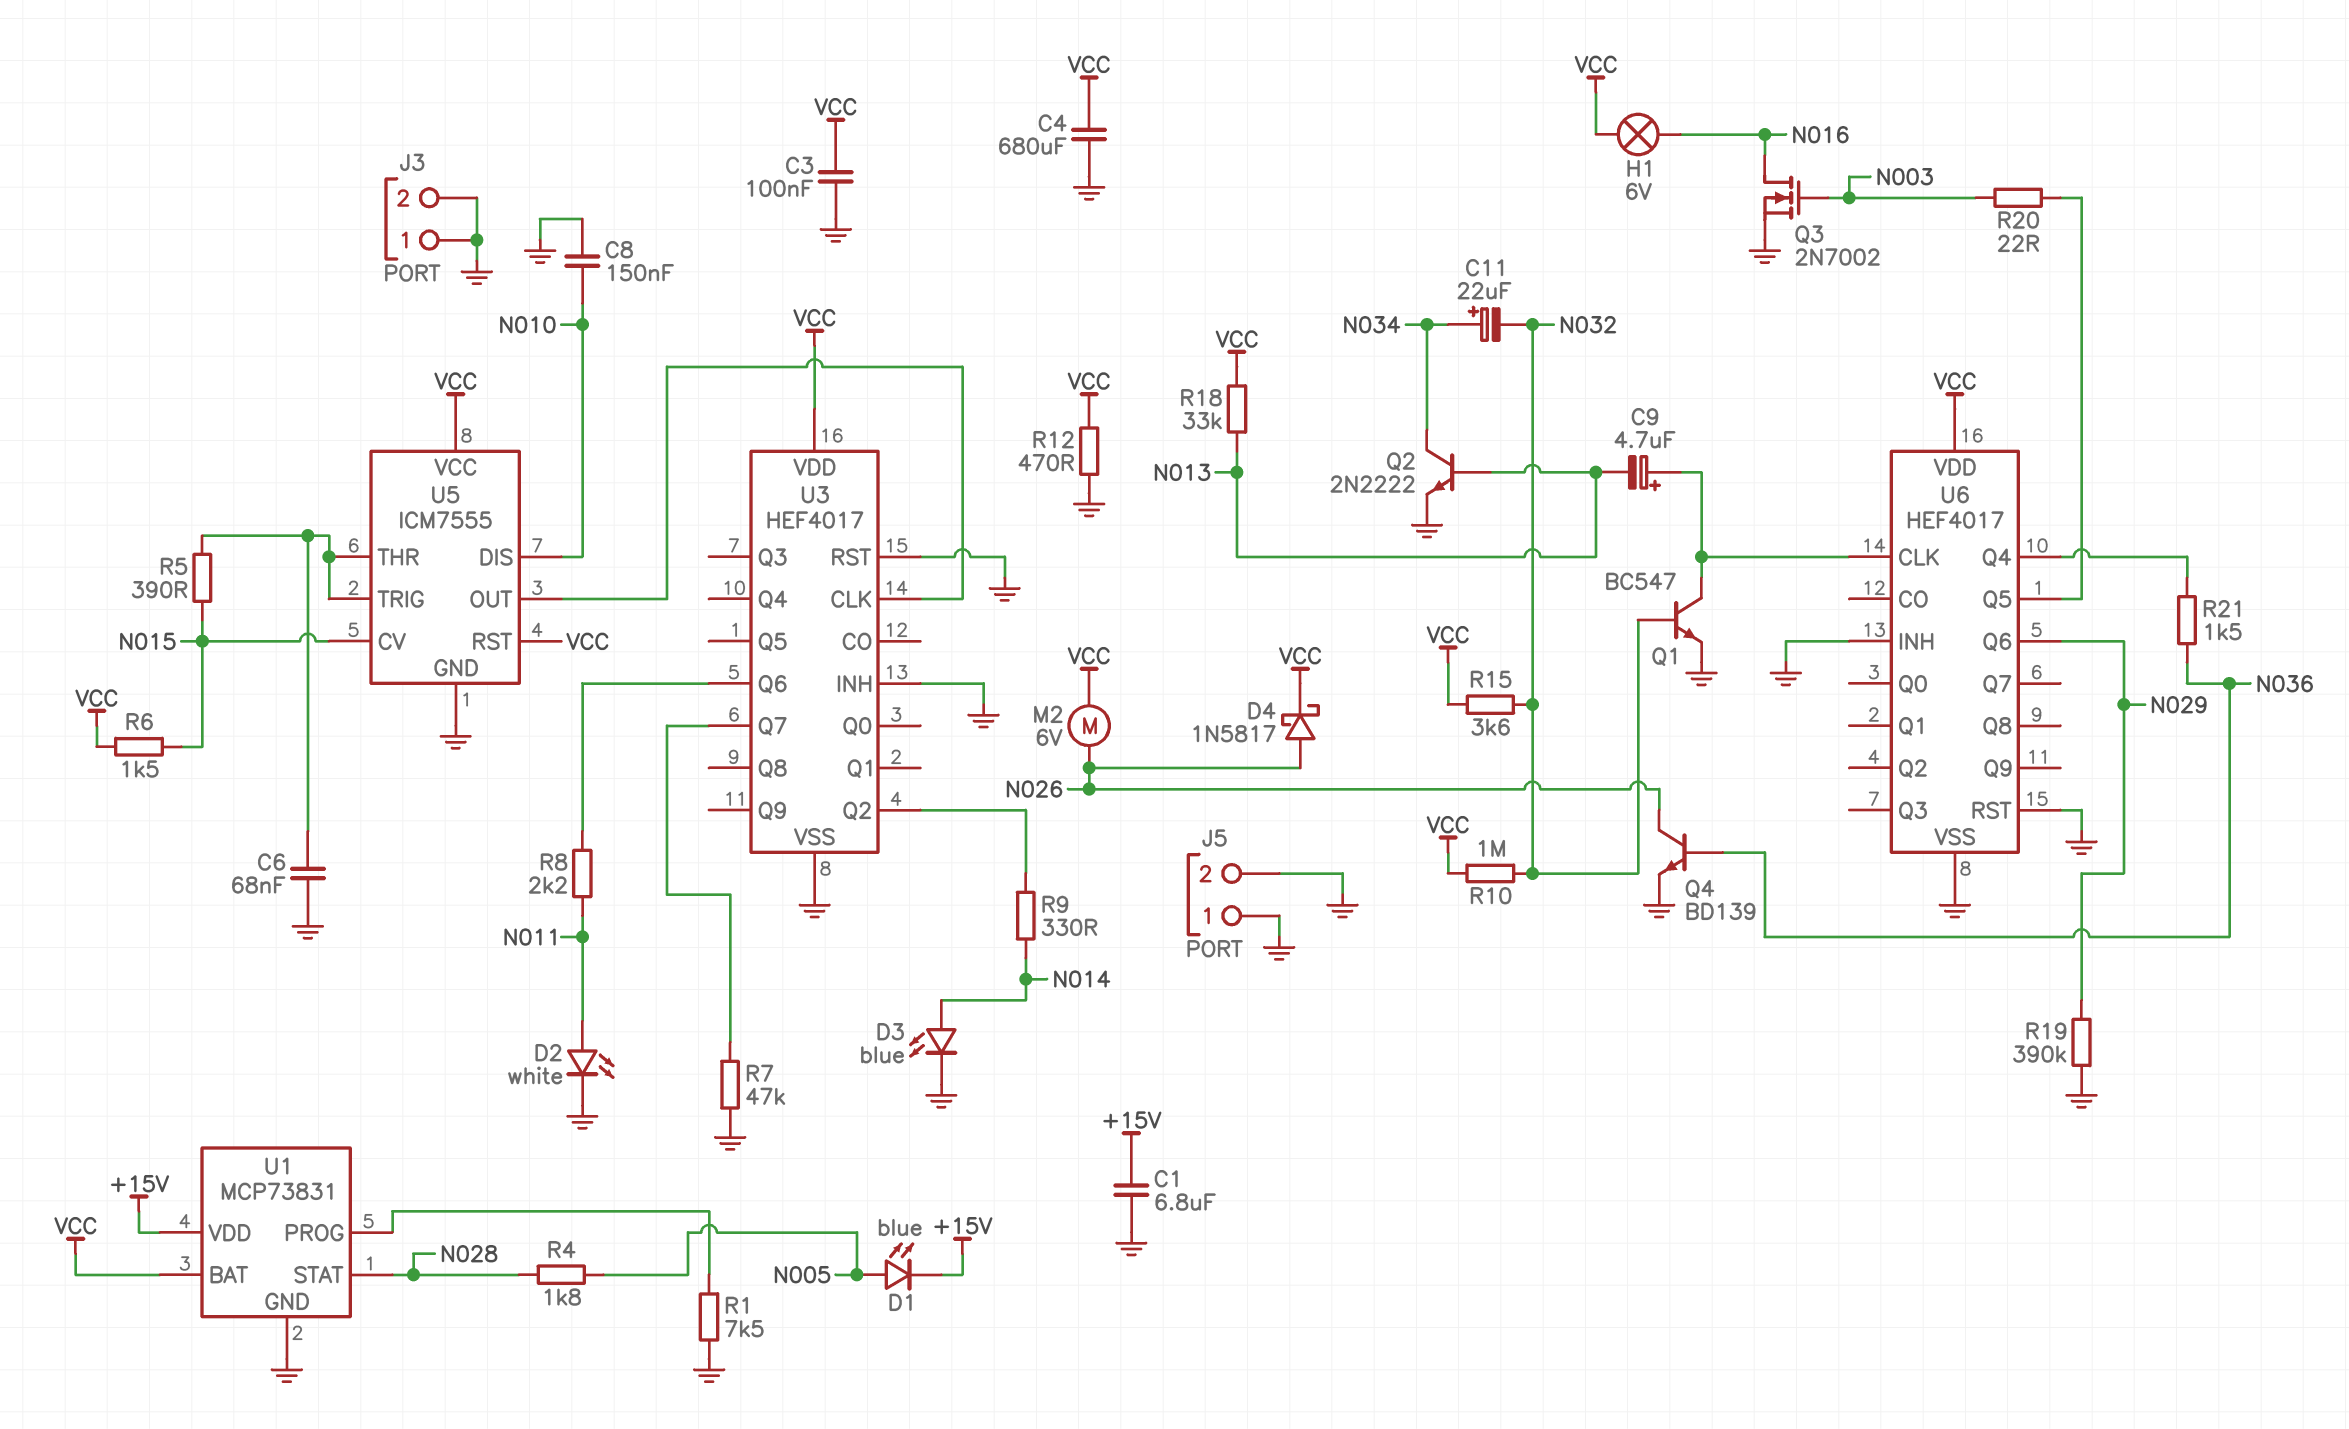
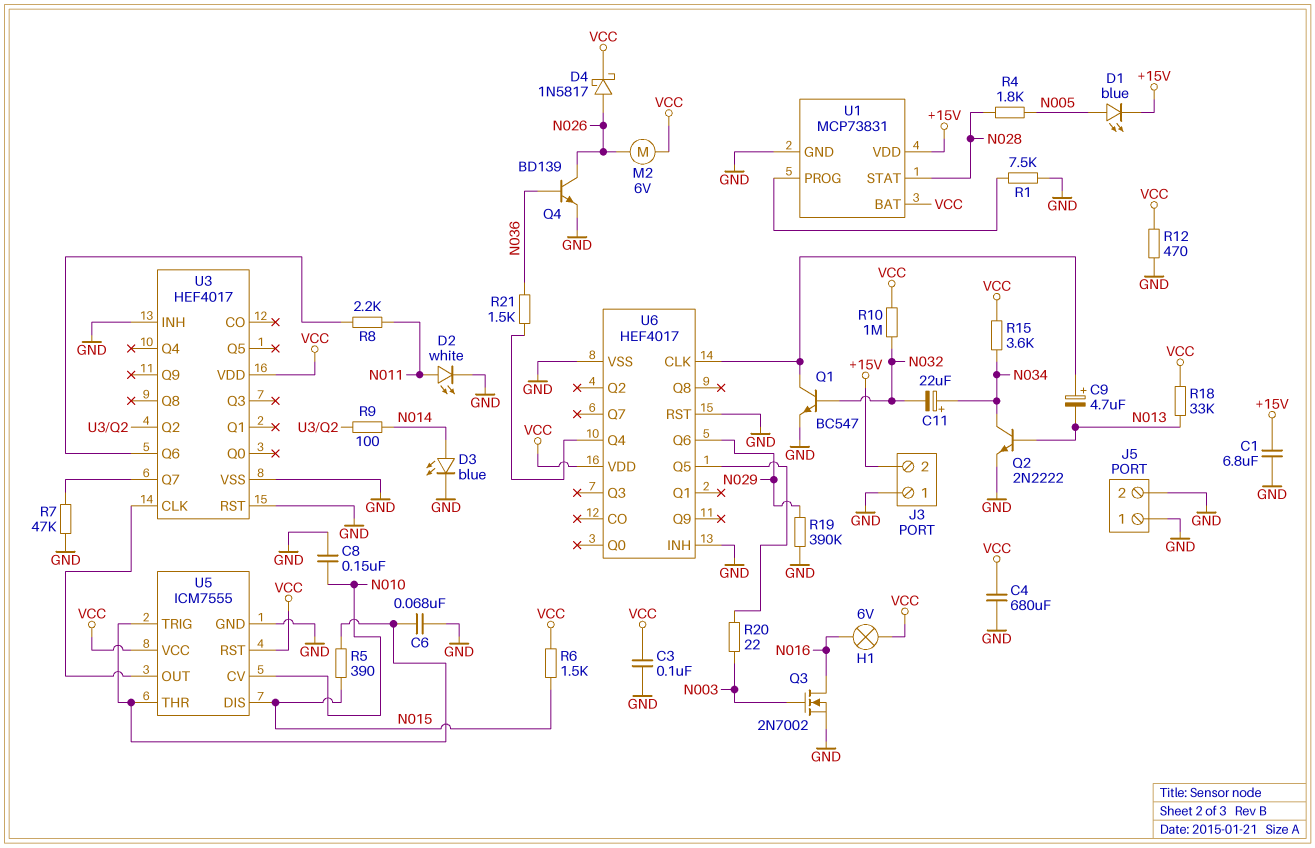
J3 pin 2: GND -> +15V
R9: 330 (N014, U3/Q2) -> 100 (N014, U3/Q2)
R15: 3.6k (N032, VCC) -> 3.6k (N034, VCC)
U5 pin CV: N015 -> N010
U5 pin DIS: N010 -> N015

